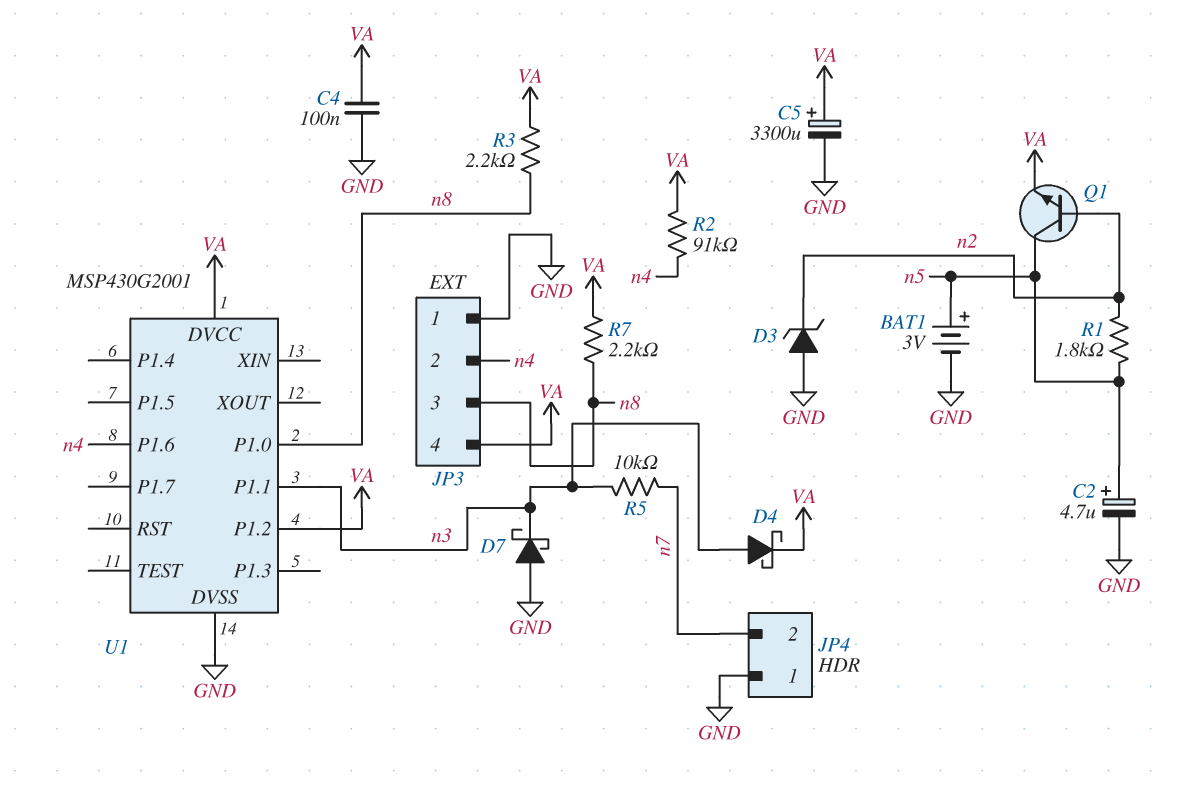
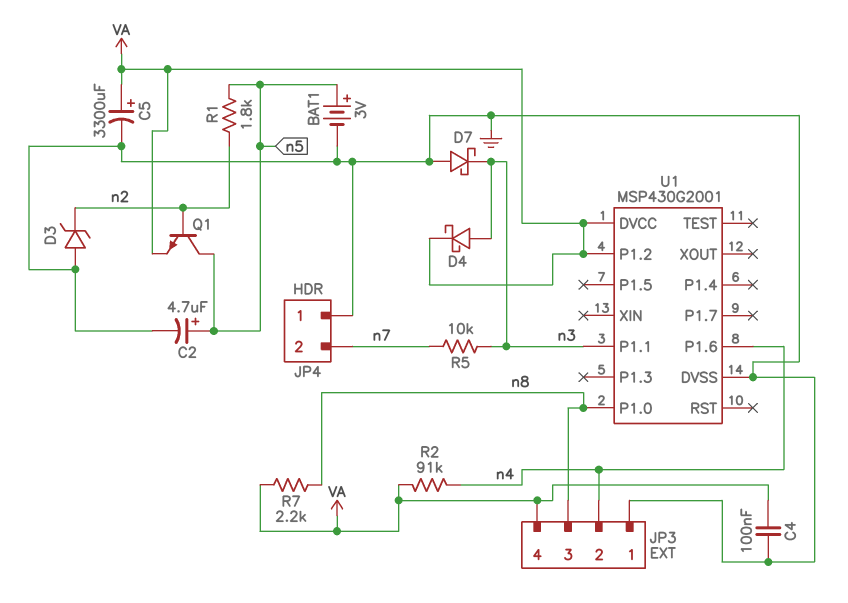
R3: 2.2k (VA, n8) -> none

